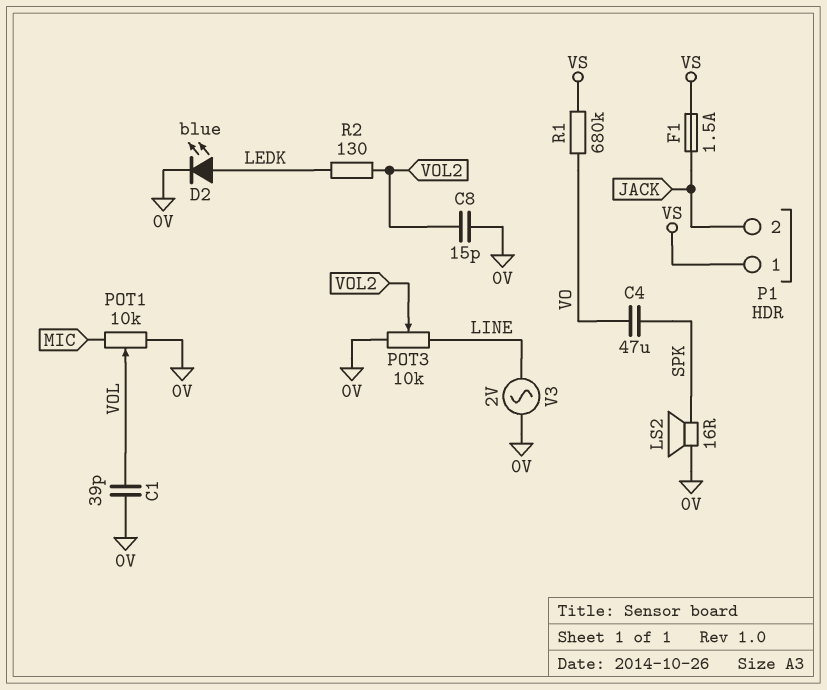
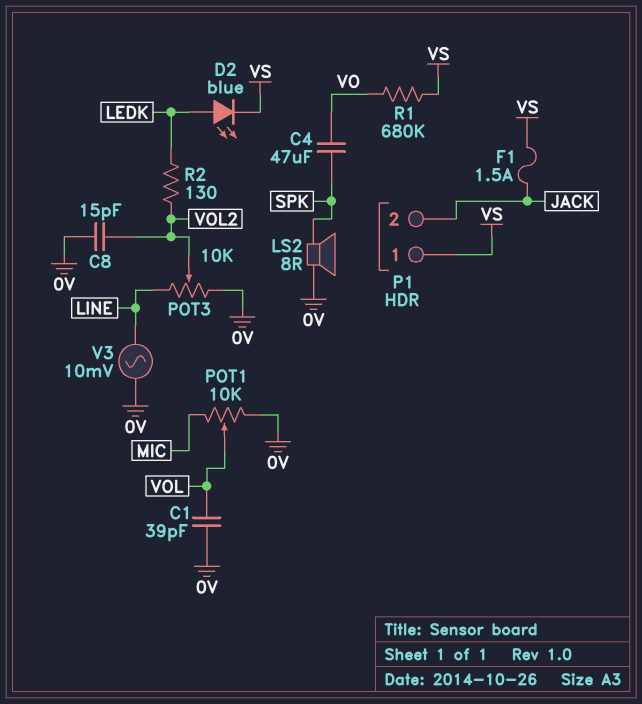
D2: LED blue (A LEDK, K 0V) -> LED blue (A LEDK, K VS)
LS2: speaker 16R (0V, SPK) -> speaker 8R (0V, SPK)
V3: AC 2V (0V, LINE) -> AC 10mV (0V, LINE)

